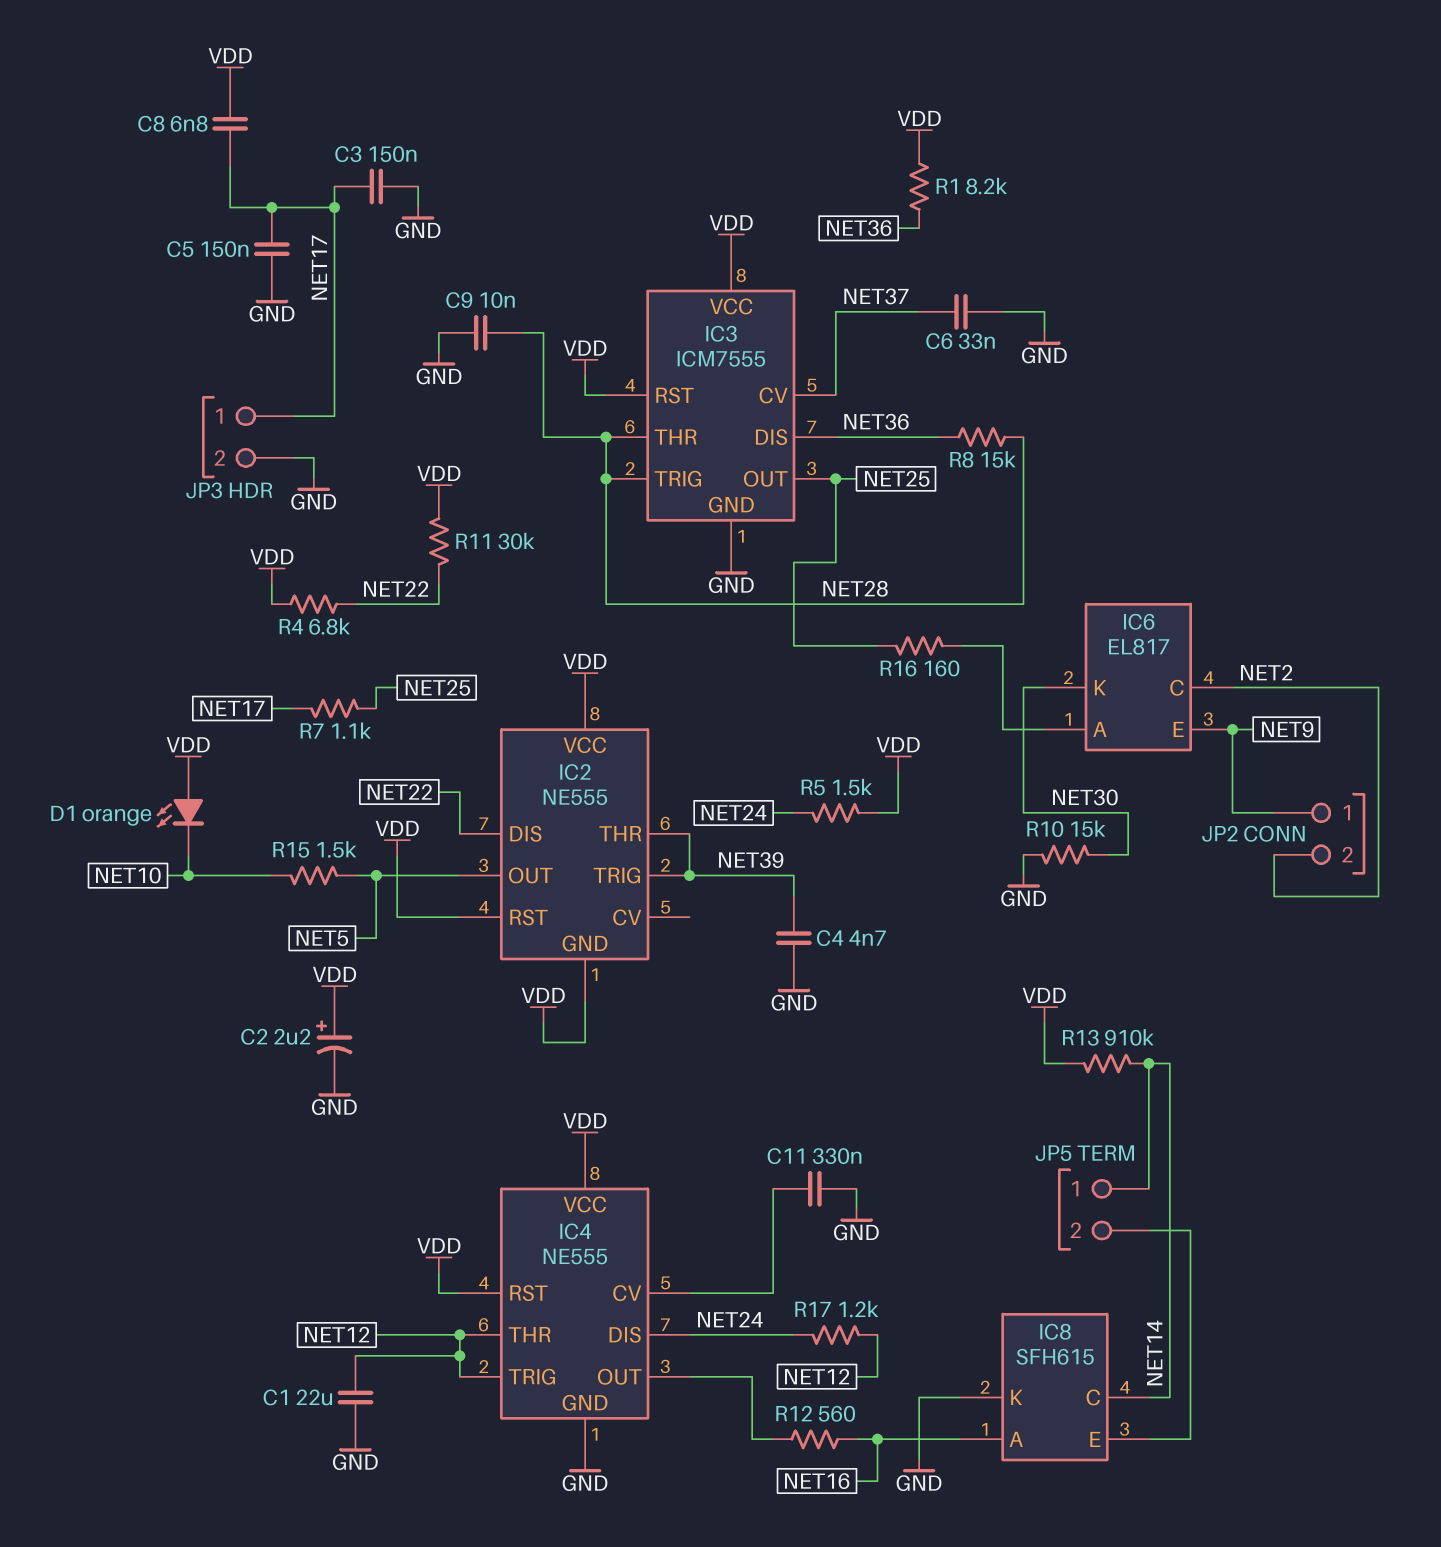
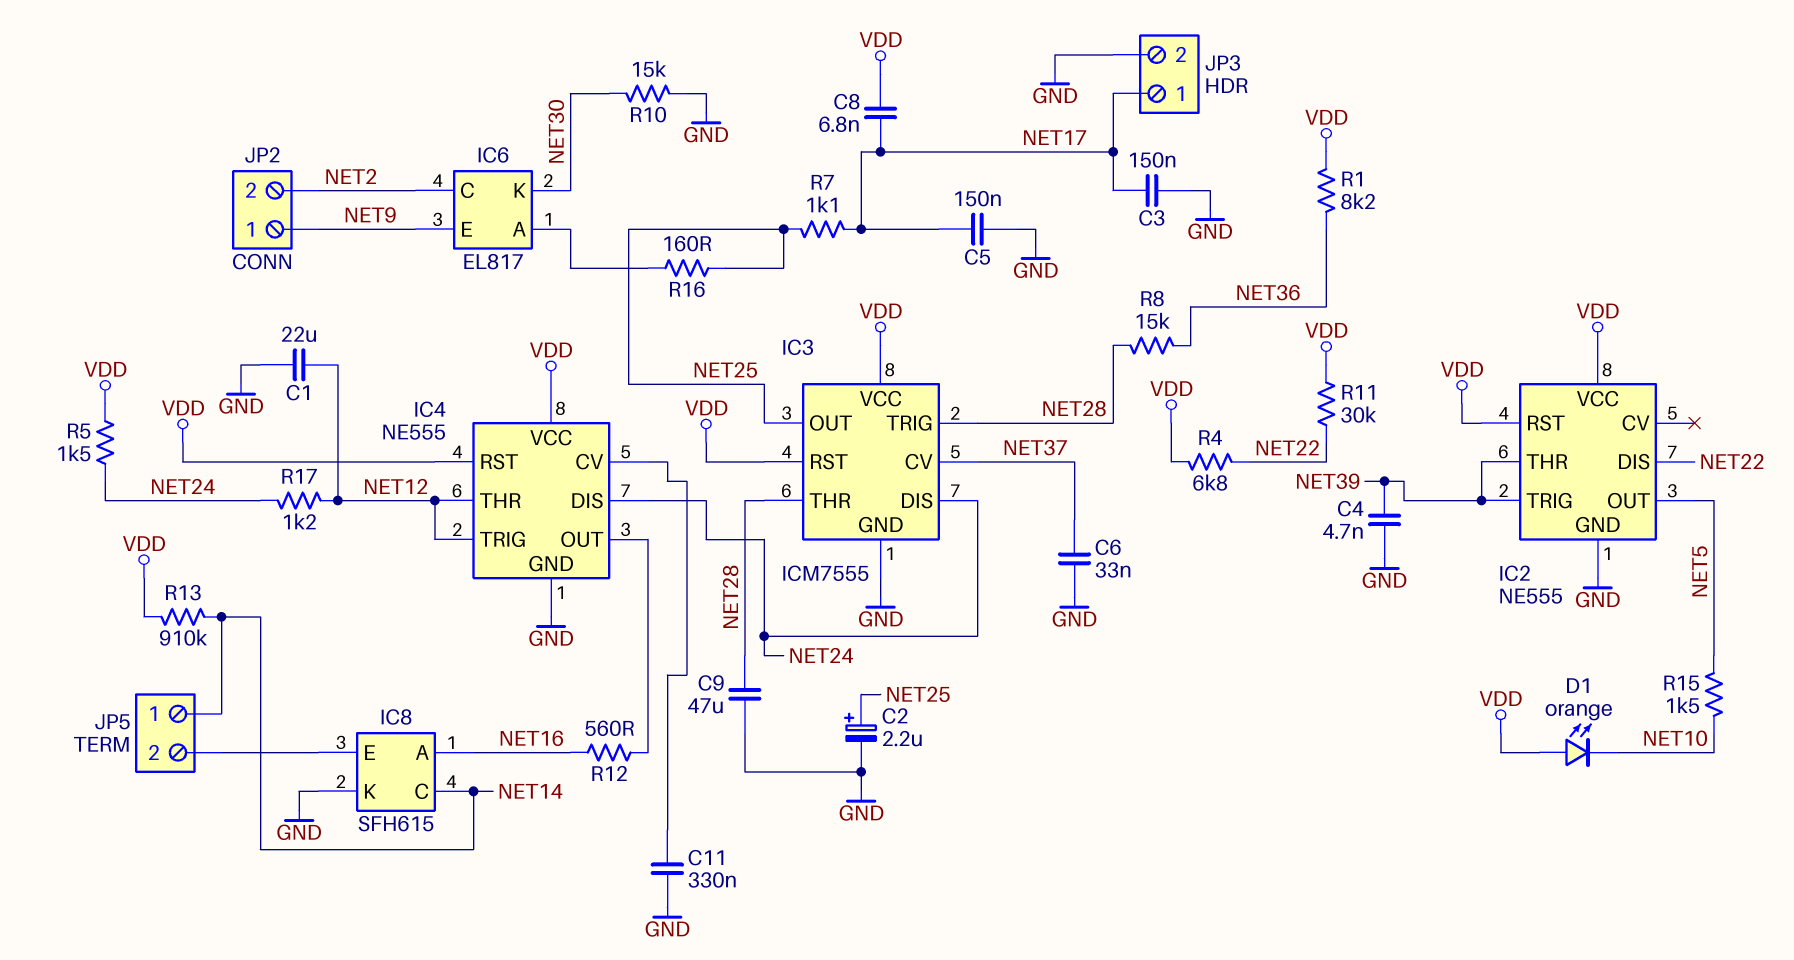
C2: 2.2uF (plus VDD, minus GND) -> 2.2uF (plus NET25, minus GND)
C9: 10nF (GND, NET28) -> 47uF (GND, NET28)
IC2 pin GND: VDD -> GND
IC3 pin DIS: NET36 -> NET24

